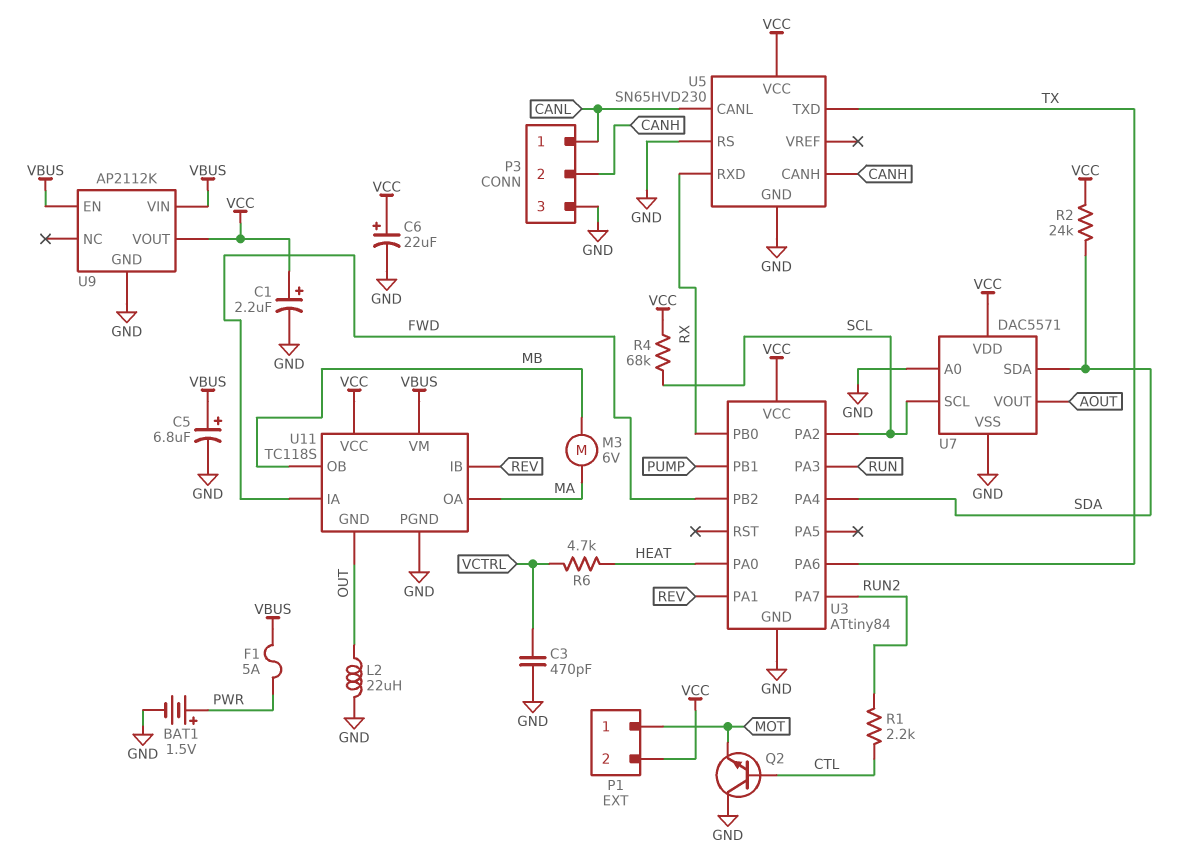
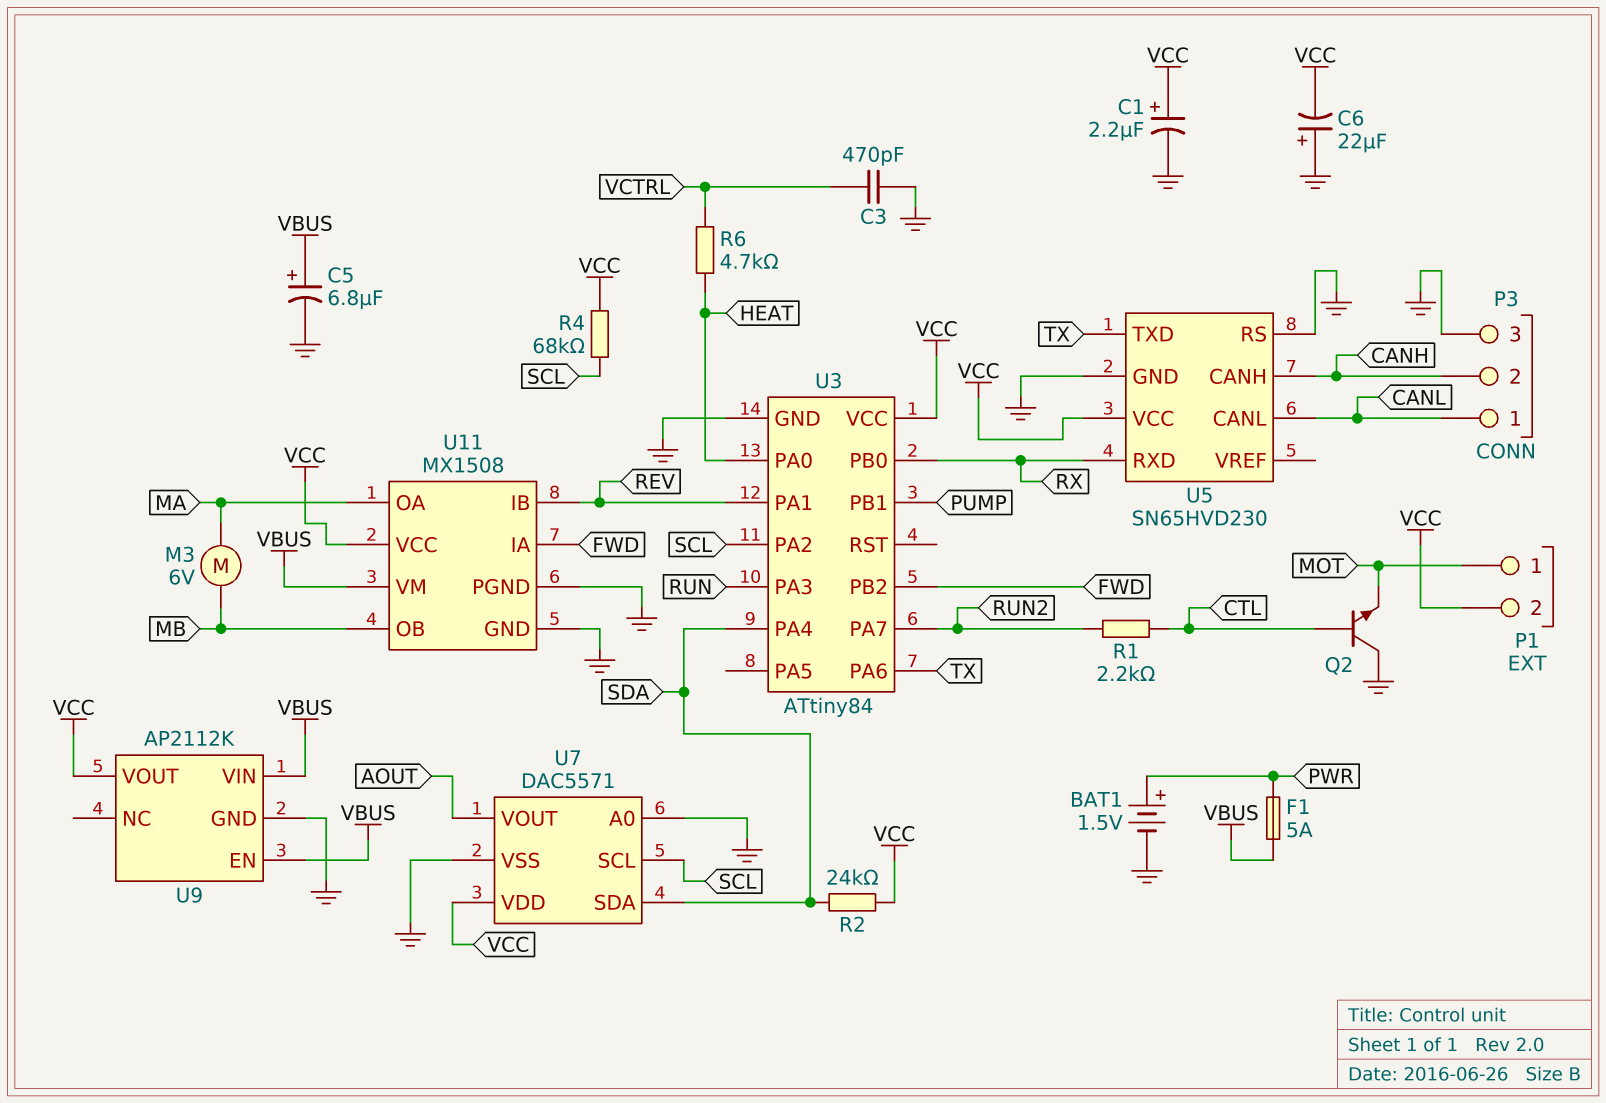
C6: 22uF (plus VCC, minus GND) -> 22uF (plus GND, minus VCC)
L2: 22uH (GND, OUT) -> none
U11: TC118S -> MX1508
U11 pin GND: OUT -> GND

